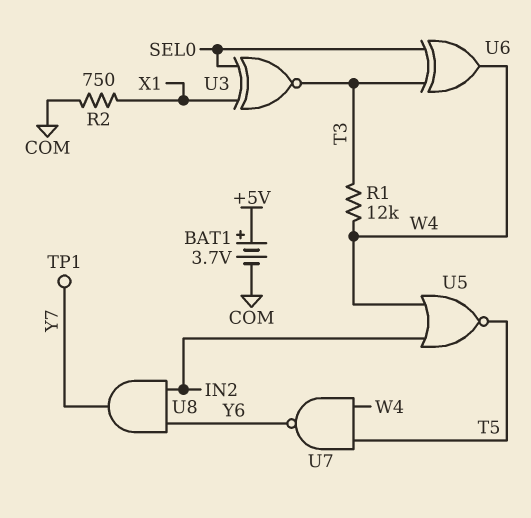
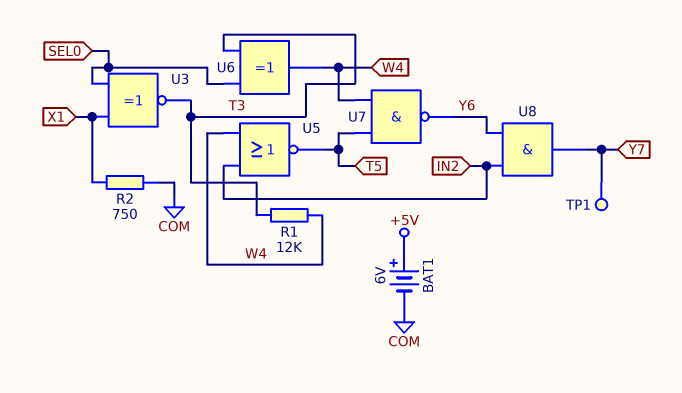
BAT1: 3.7V (plus +5V, minus COM) -> 6V (plus +5V, minus COM)

